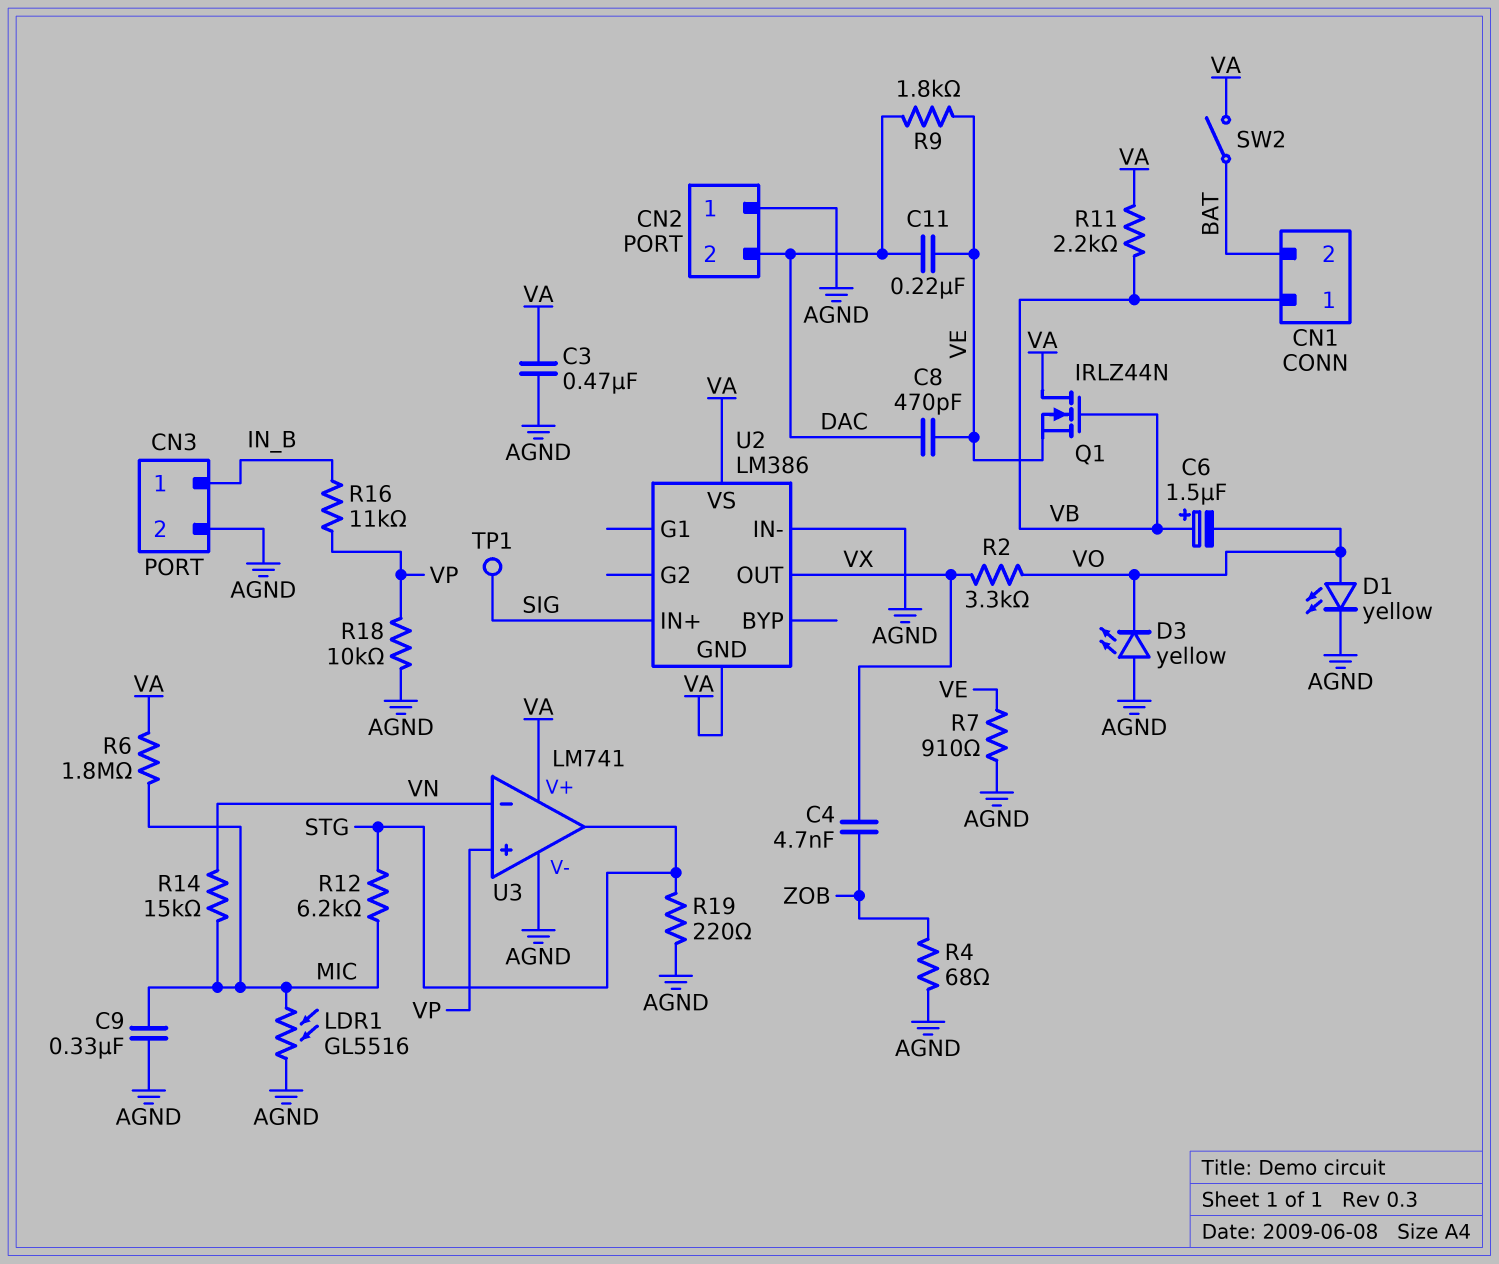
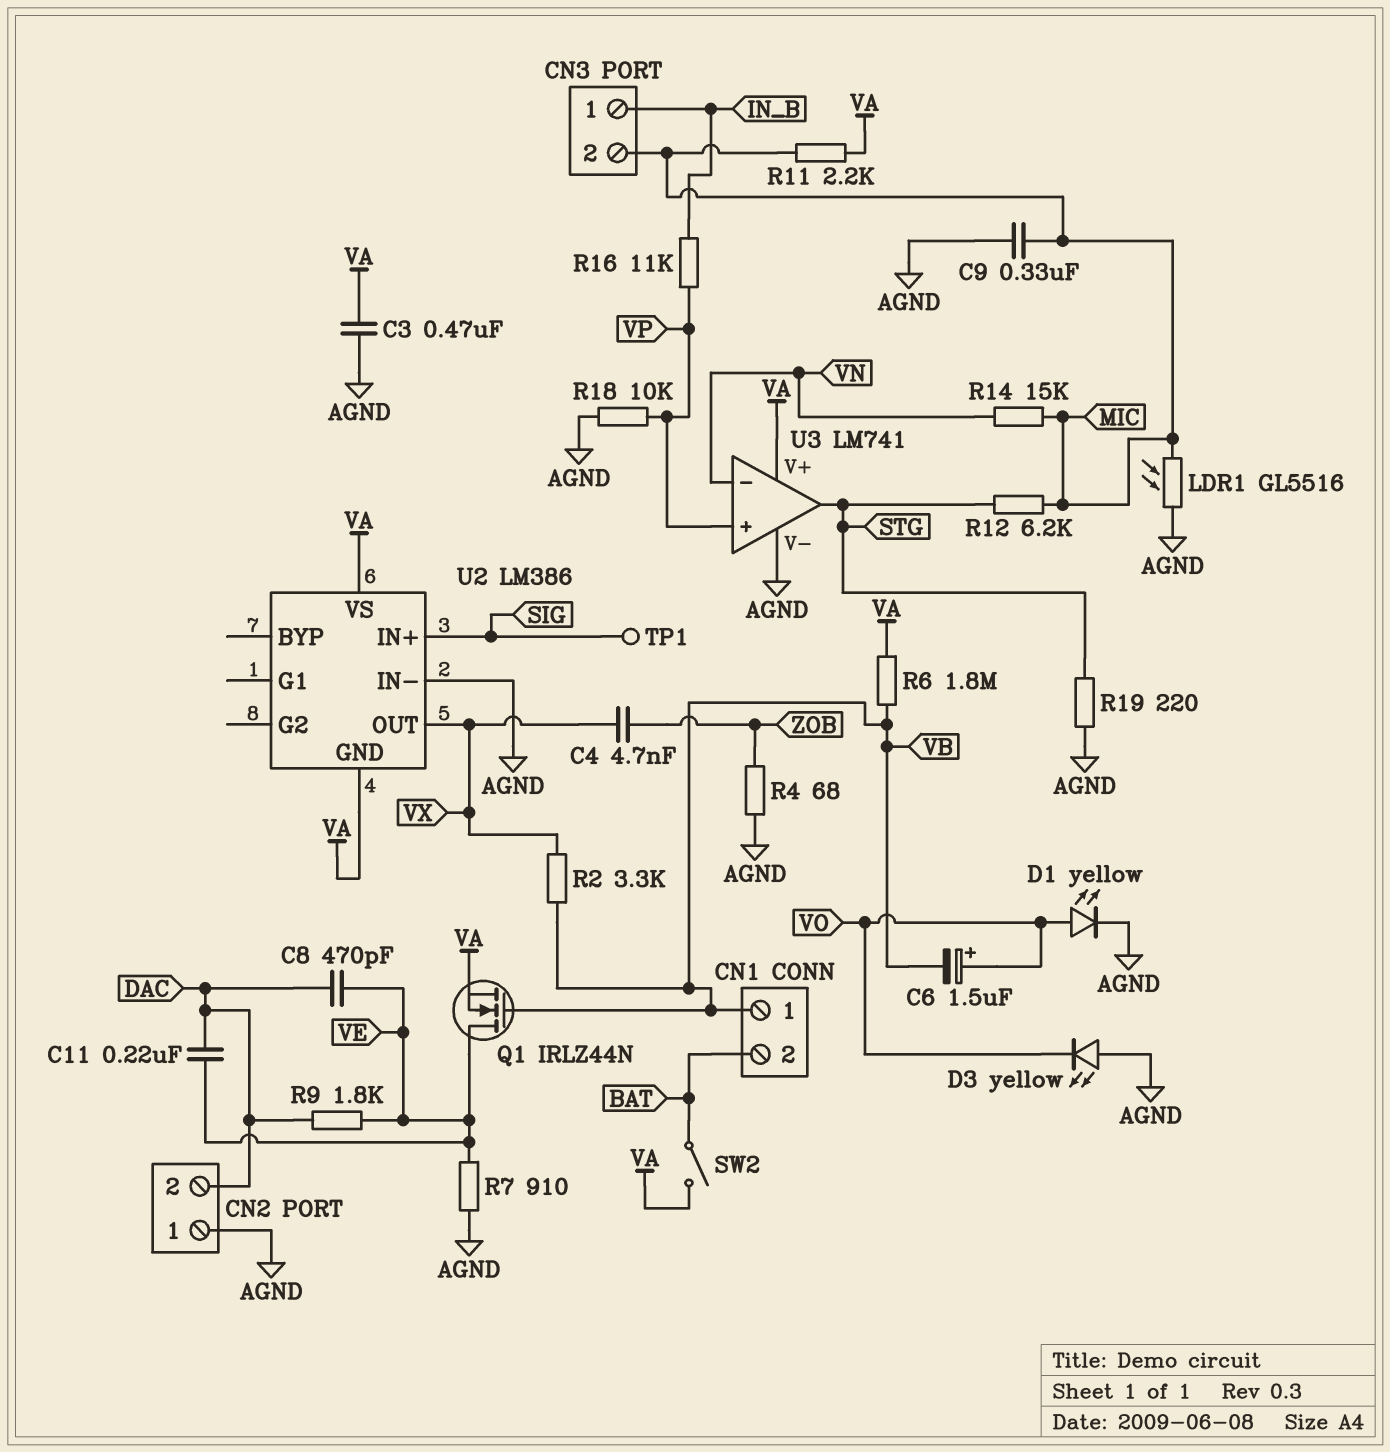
C6: 1.5uF (plus VB, minus VO) -> 1.5uF (plus VO, minus VB)
CN3 pin 2: AGND -> MIC
Q1: NMOS IRLZ44N (G VB, D VA, S VE) -> NMOS IRLZ44N (G VB, D VE, S VA)
R2: 3.3k (VO, VX) -> 3.3k (VB, VX)
R6: 1.8M (MIC, VA) -> 1.8M (VA, VB)
R11: 2.2k (VA, VB) -> 2.2k (MIC, VA)

